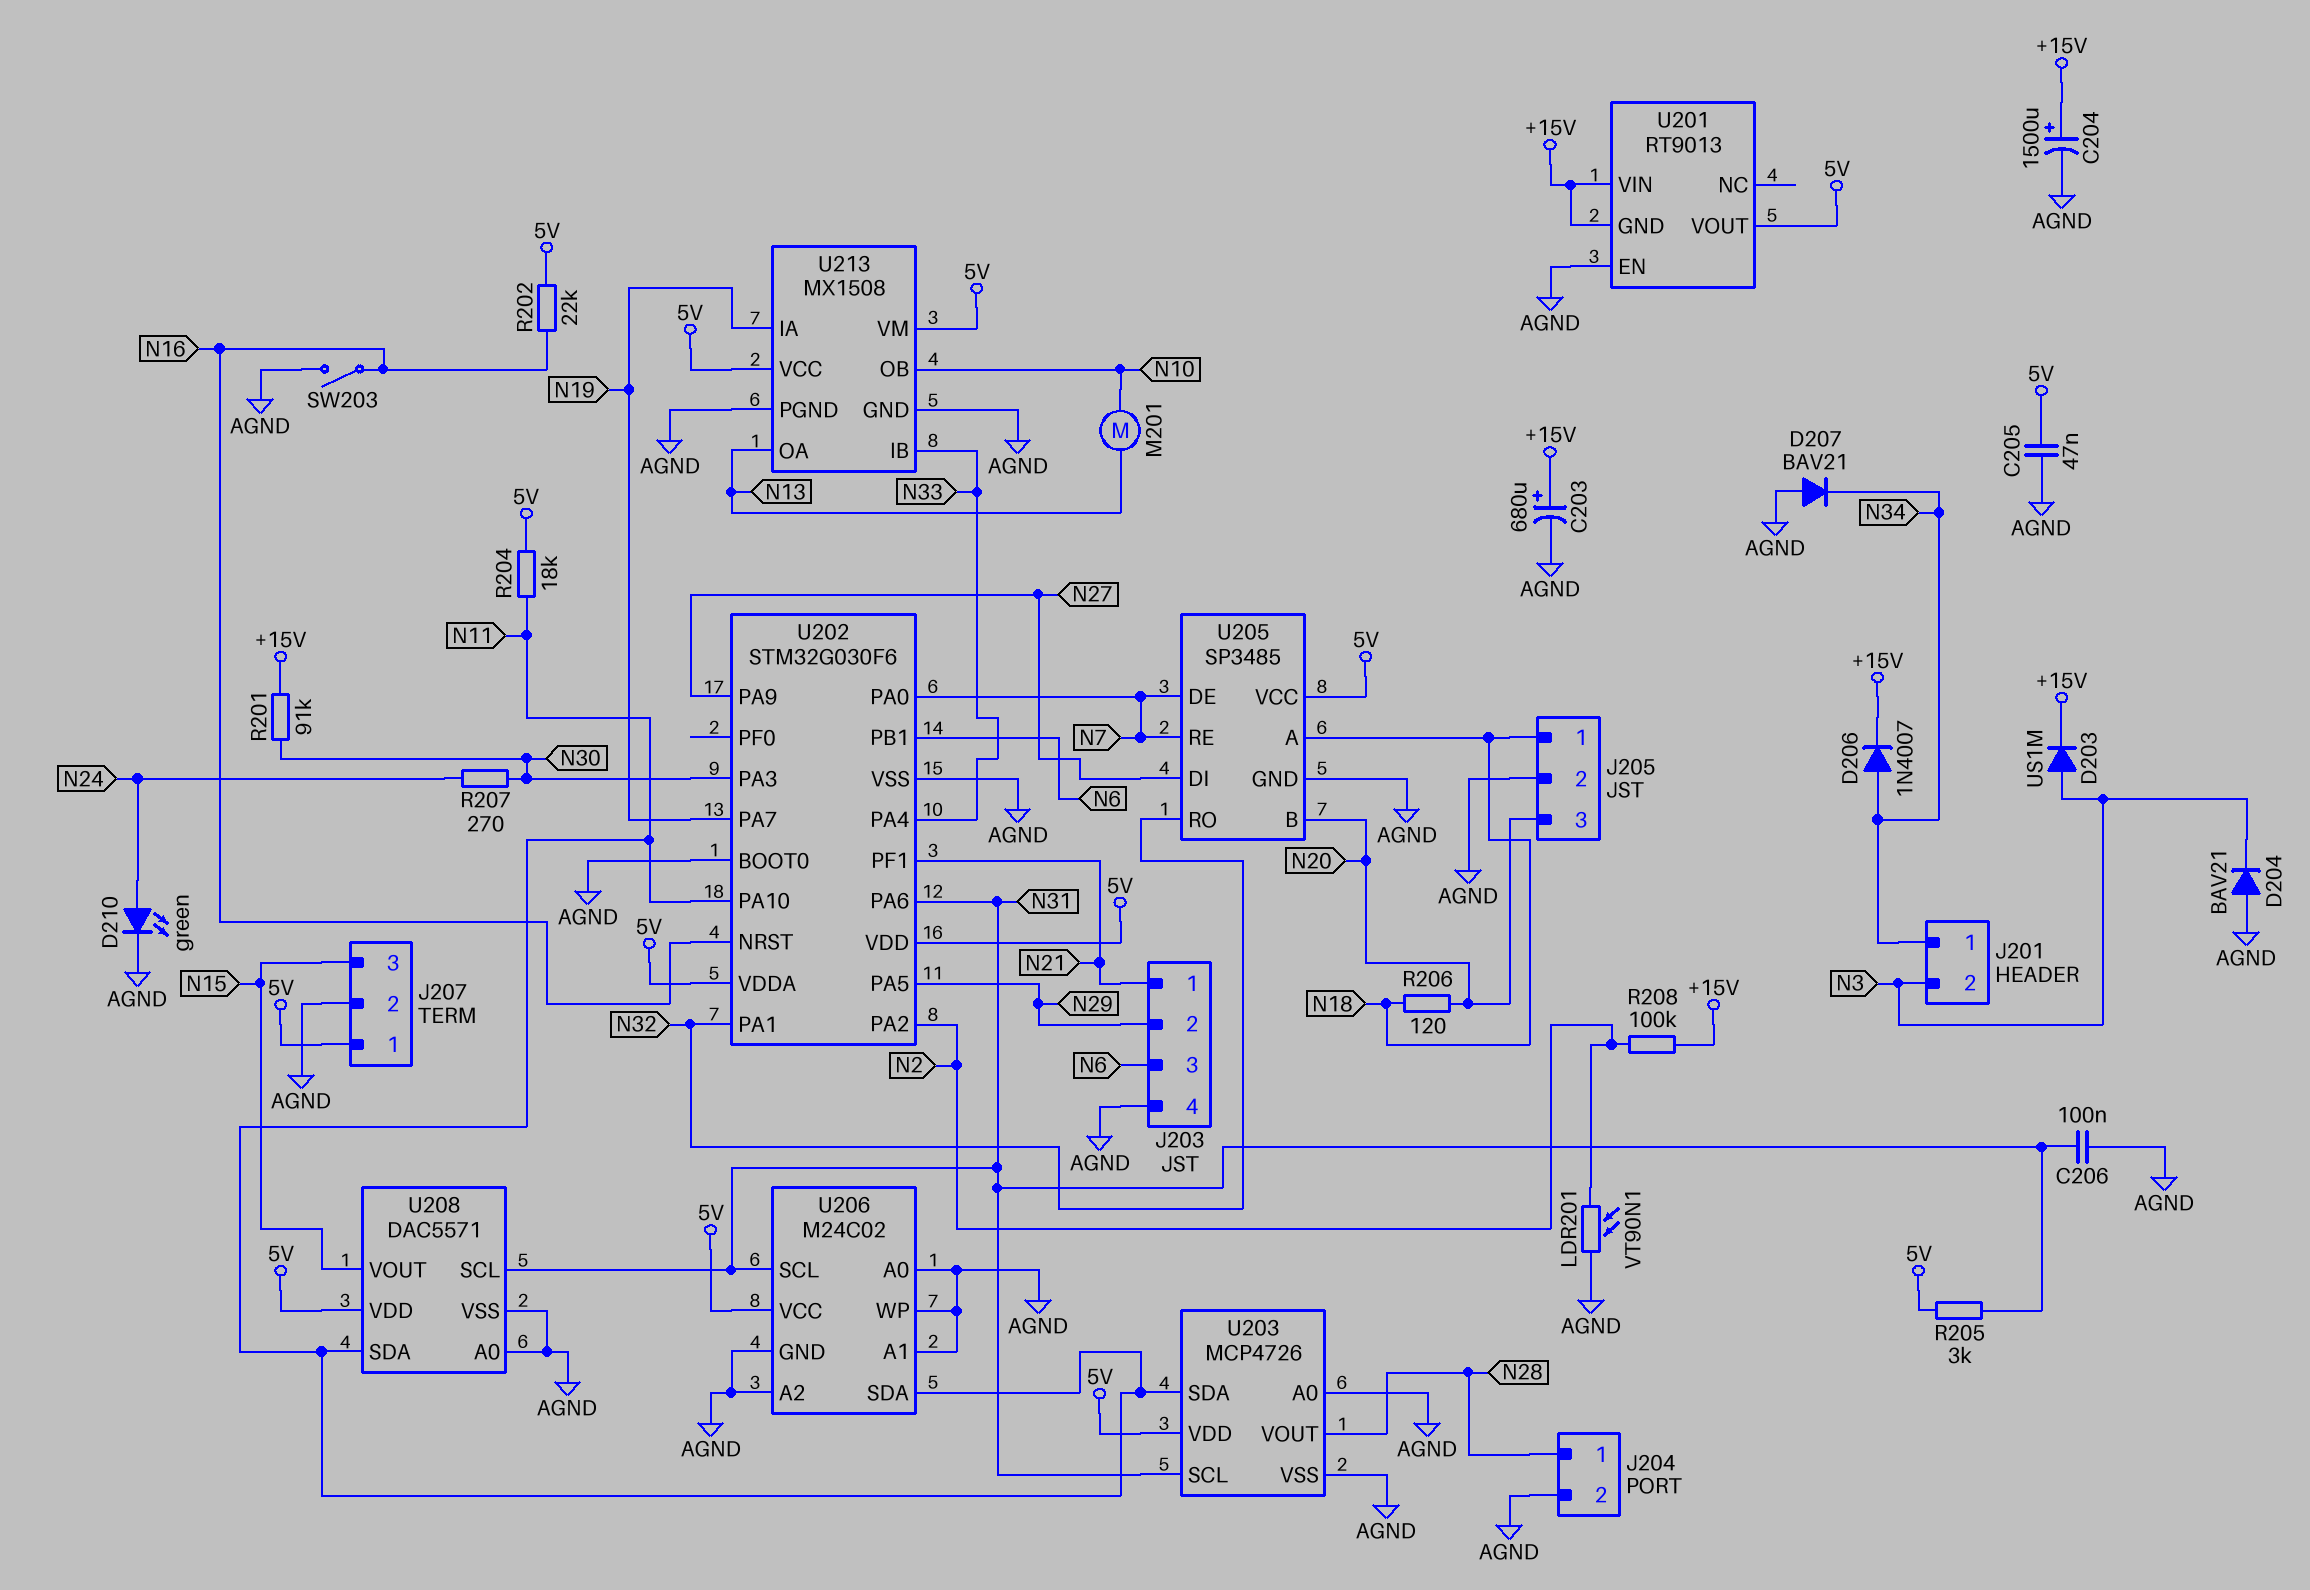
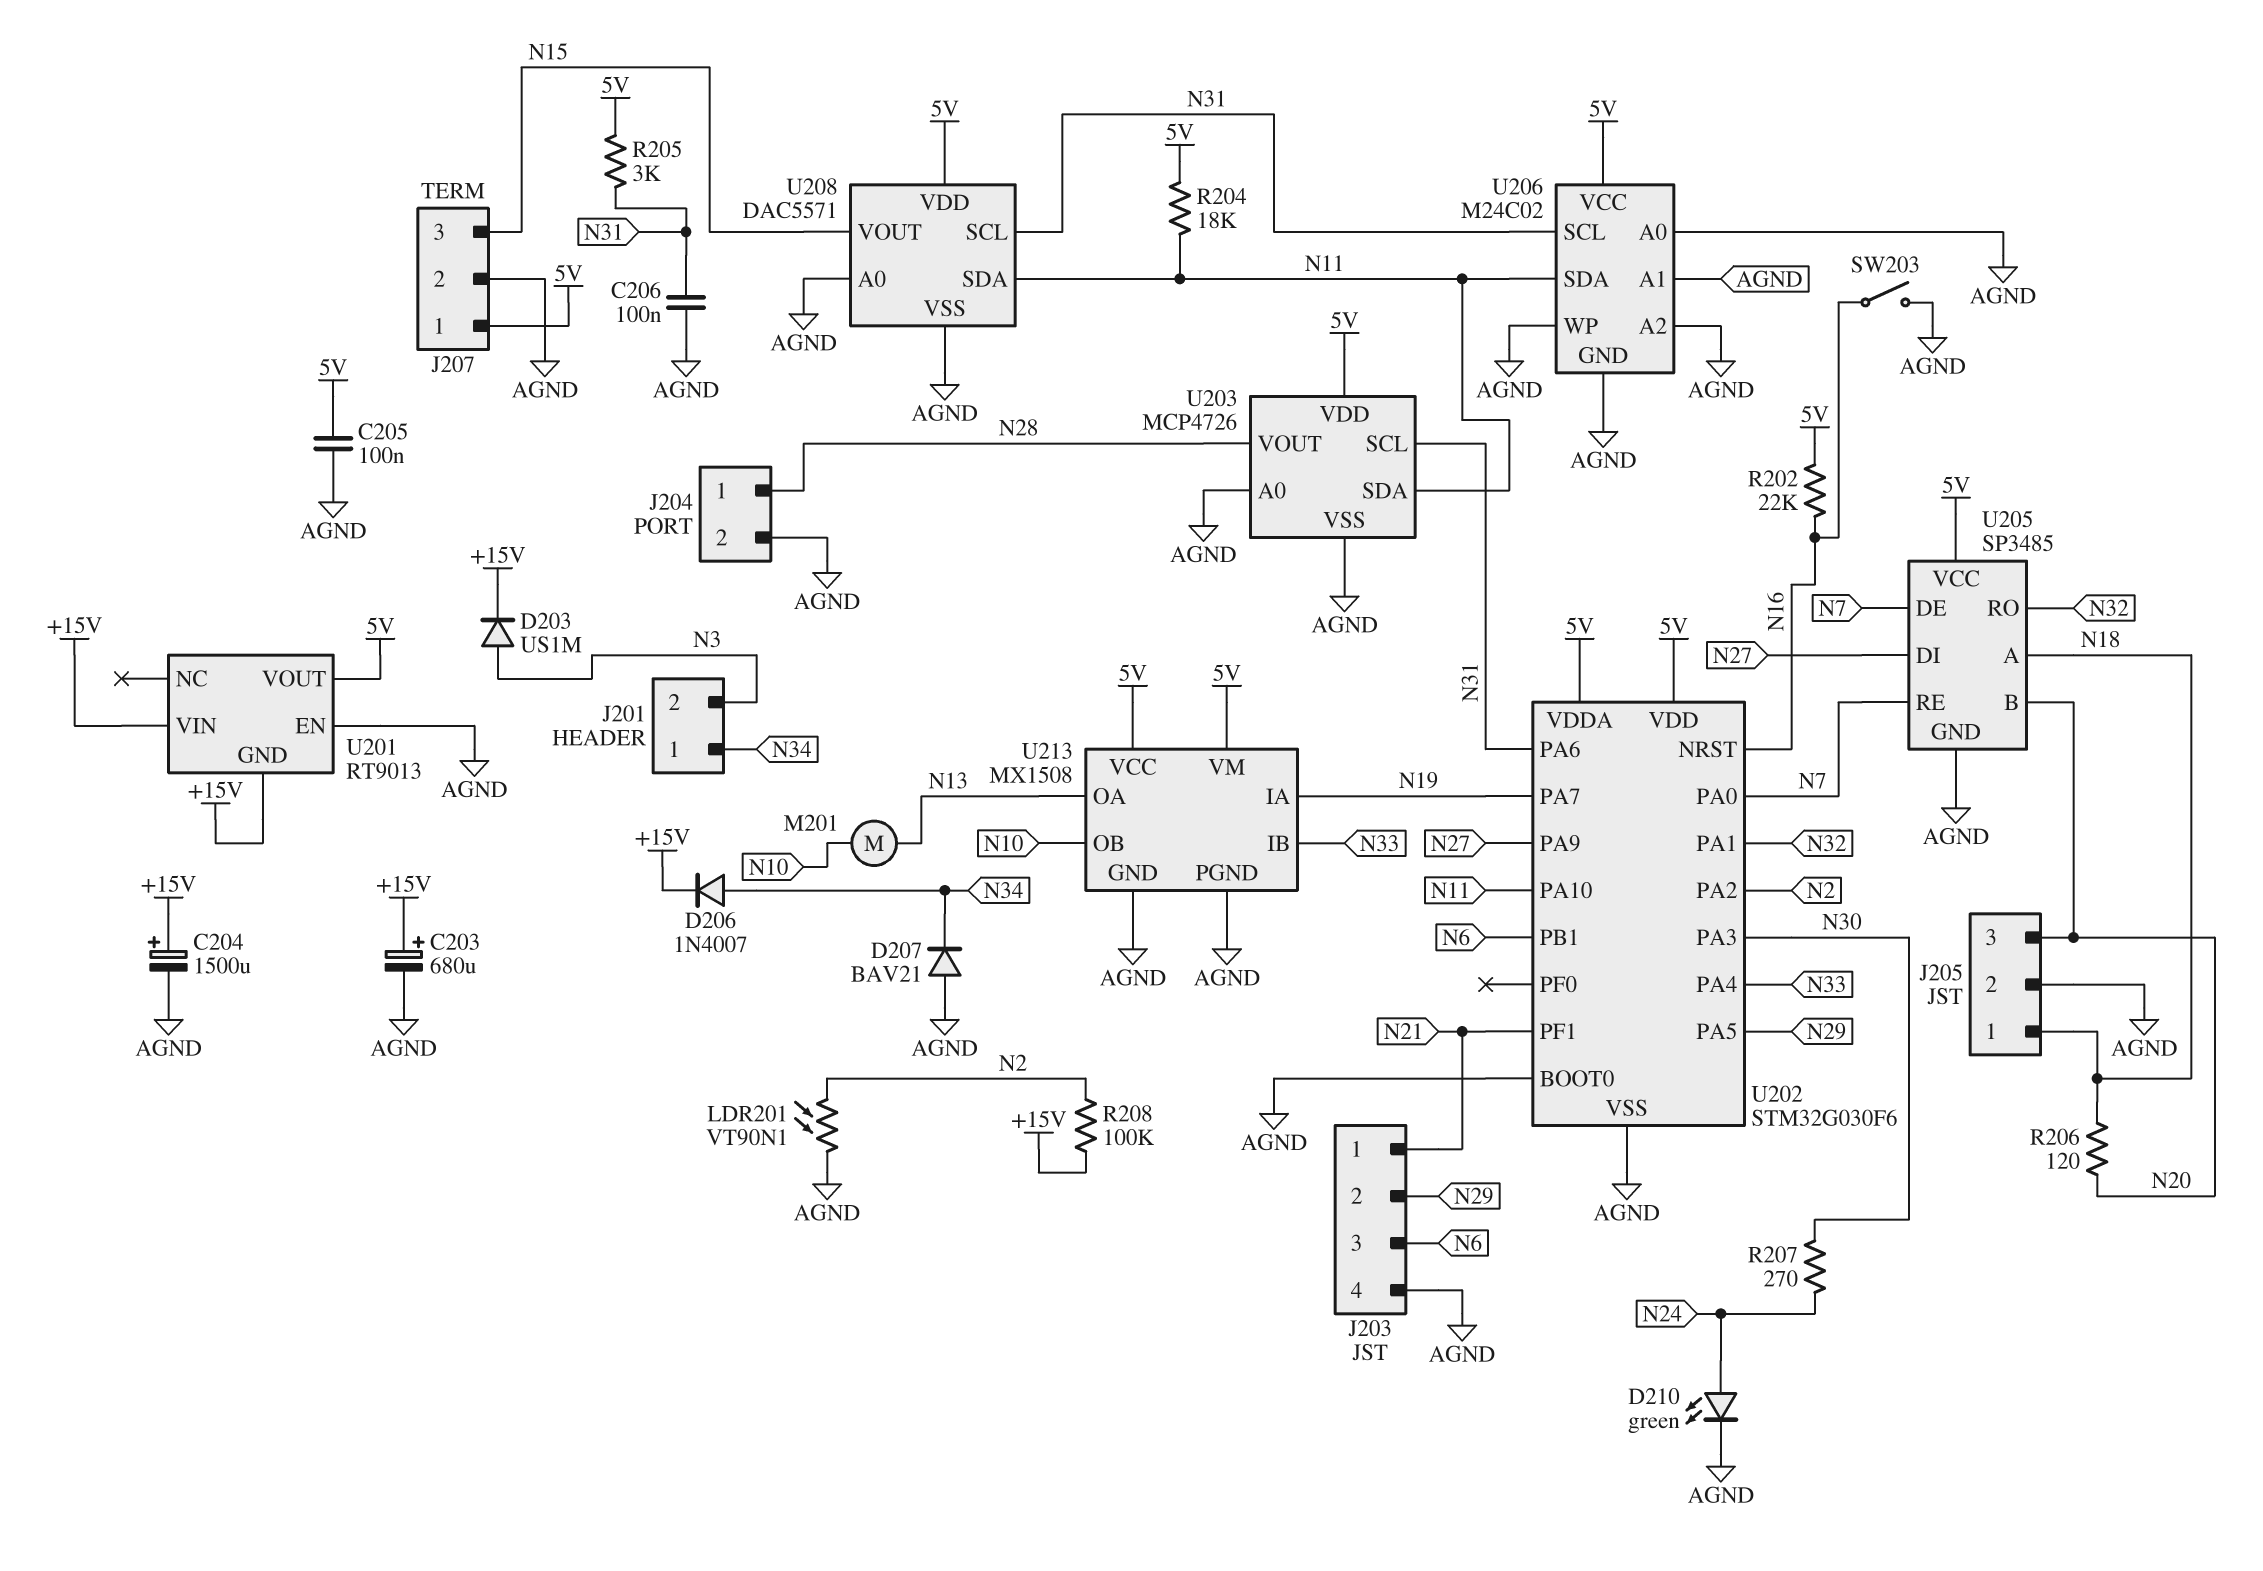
C205: 47nF (5V, AGND) -> 100nF (5V, AGND)
D204: diode BAV21 (A AGND, K N3) -> none
R201: 91k (+15V, N30) -> none

